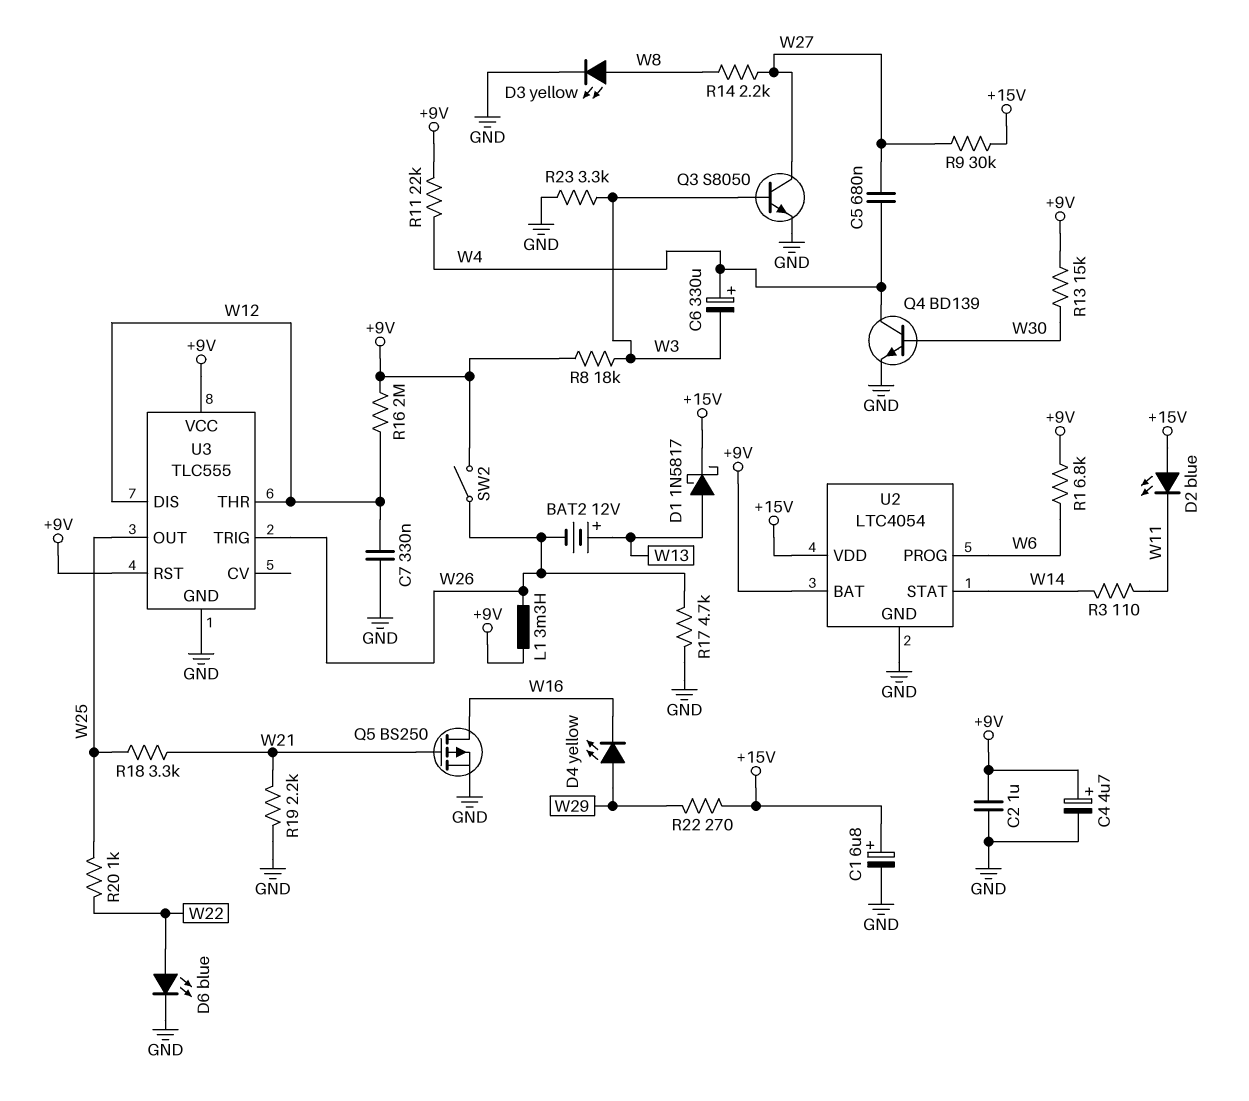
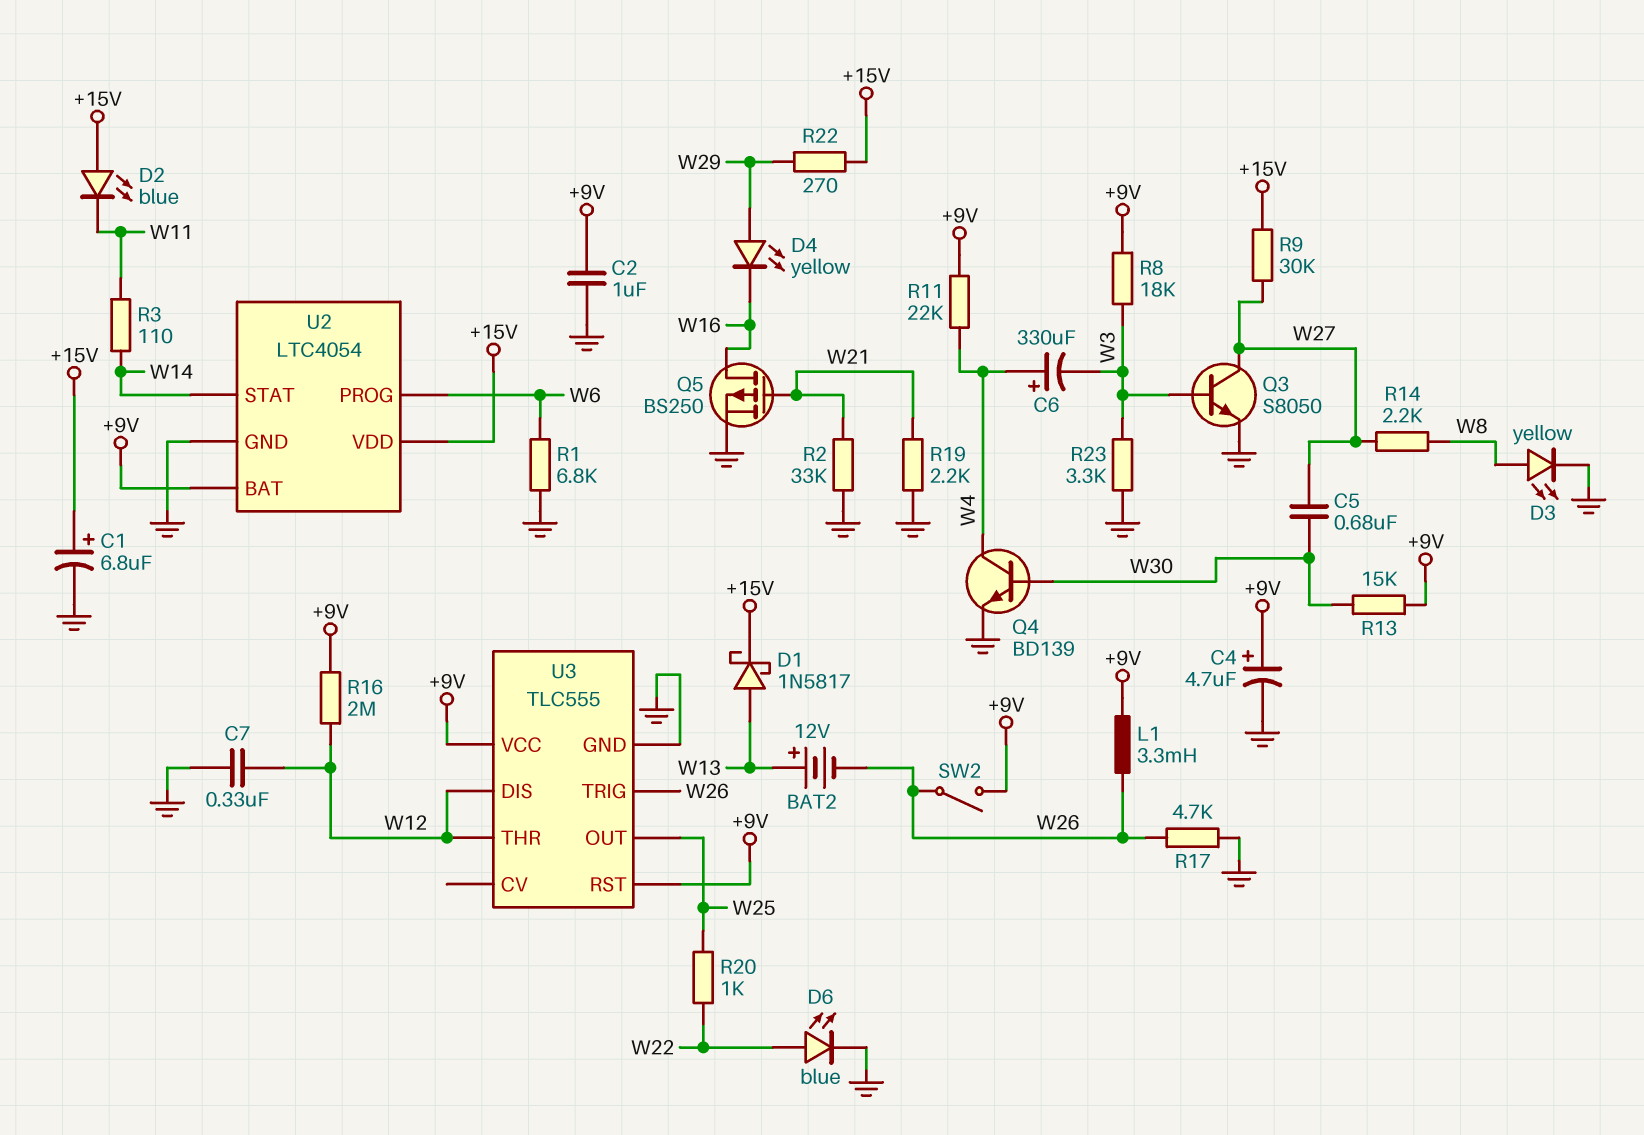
C5: 680nF (W4, W27) -> 680nF (W27, W30)
R1: 6.8k (+9V, W6) -> 6.8k (GND, W6)
R2: none -> 33k (GND, W21)
R18: 3.3k (W21, W25) -> none

